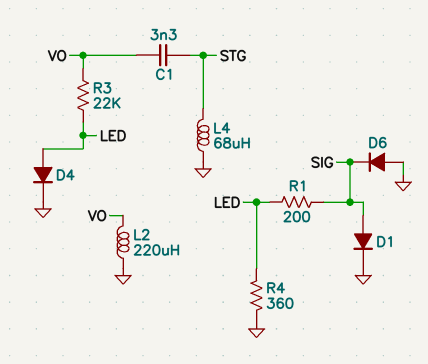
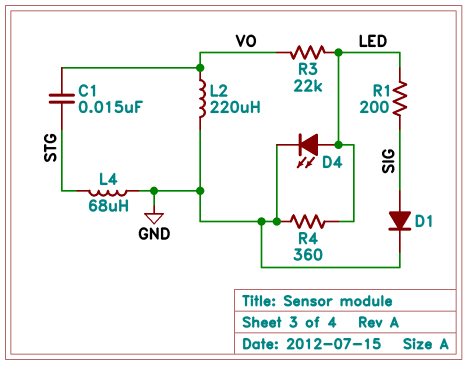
C1: 3.3nF (STG, VO) -> 15nF (STG, VO)
D4: diode (A LED, K GND) -> LED (A LED, K GND)
D6: diode (A GND, K SIG) -> none

